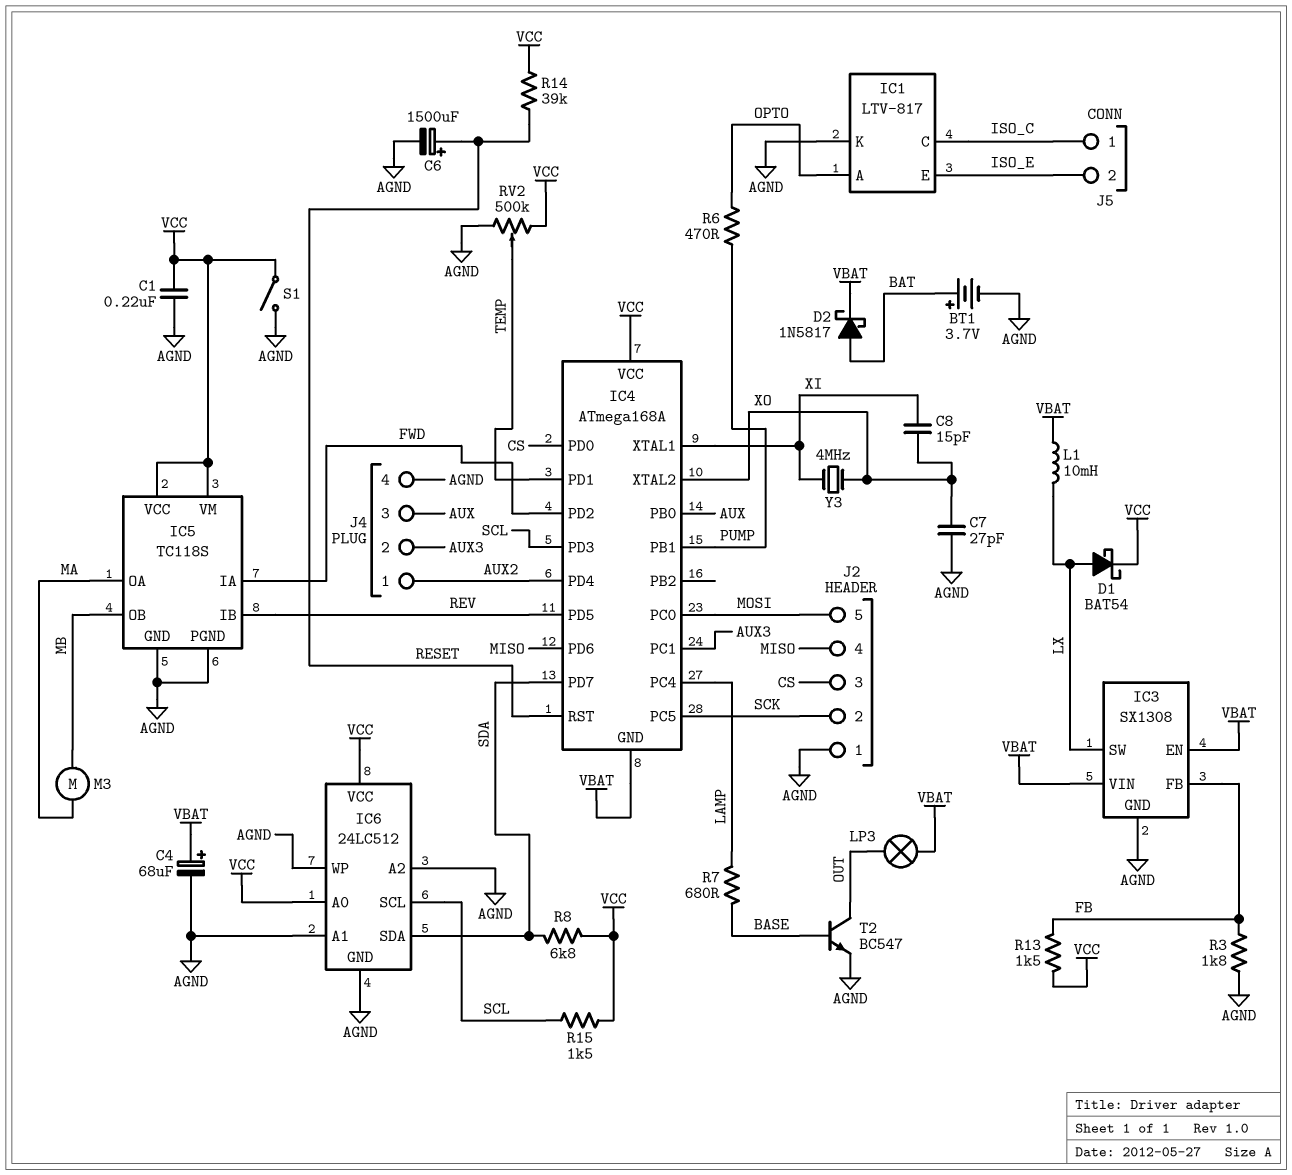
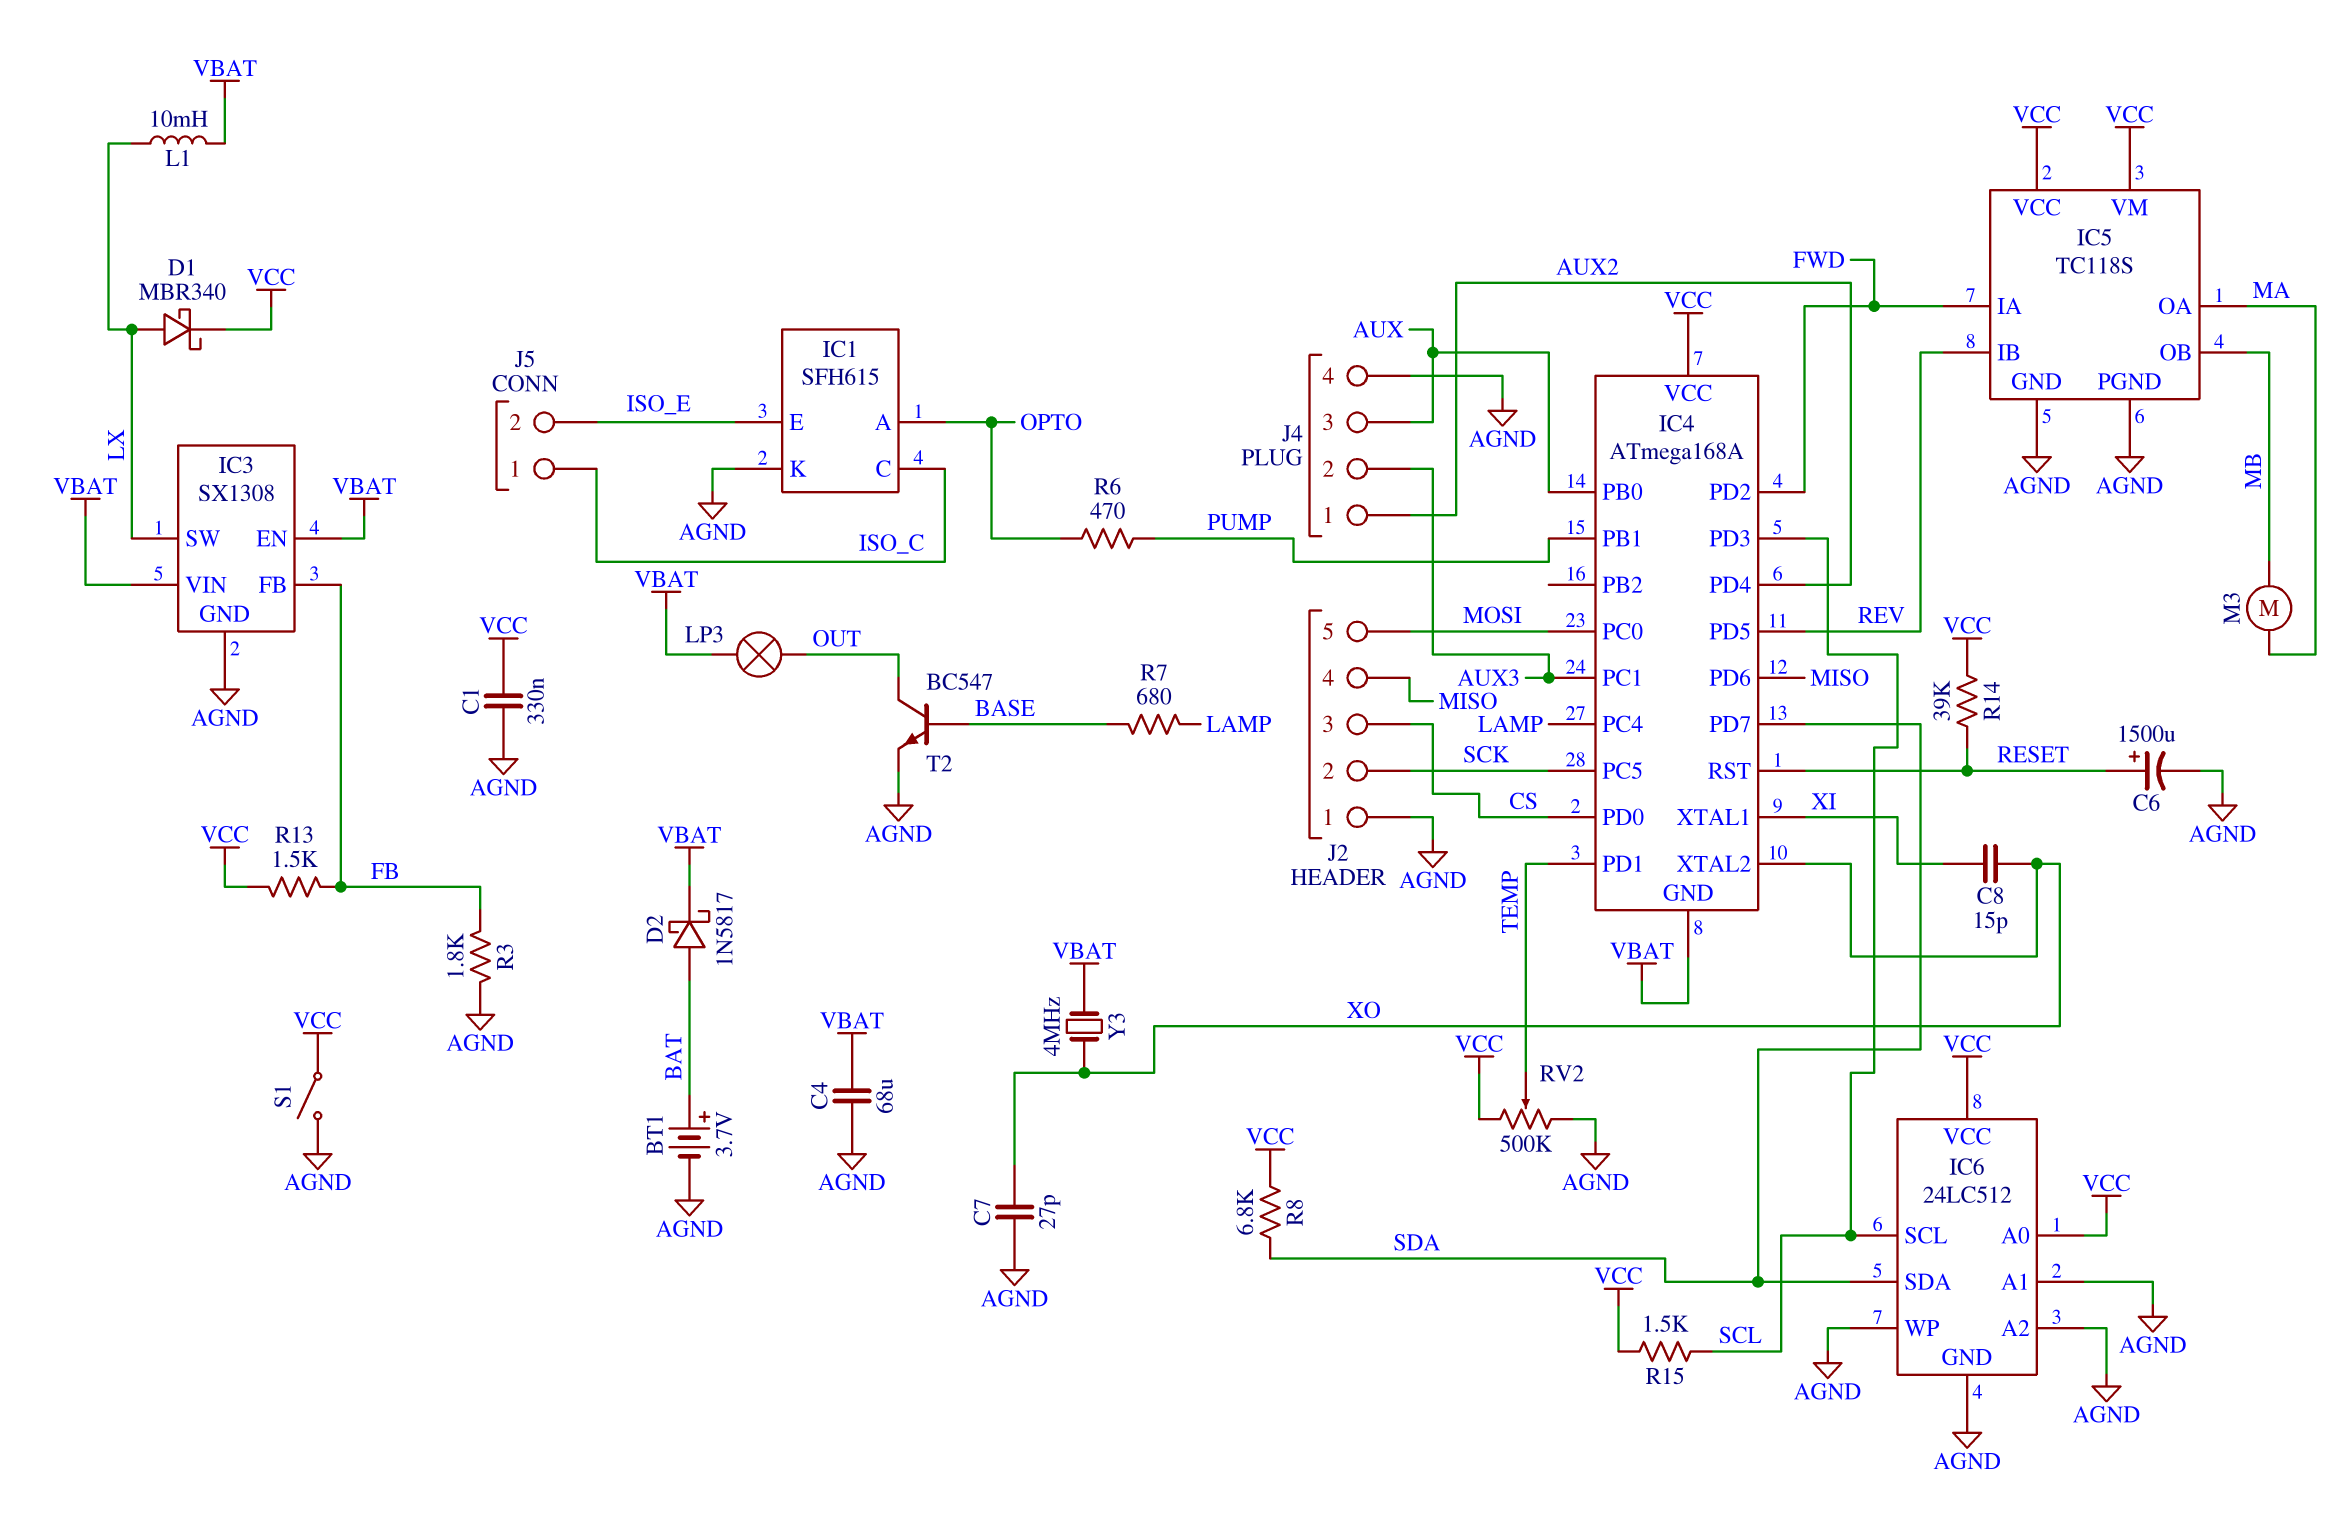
C1: 220nF (AGND, VCC) -> 330nF (AGND, VCC)
C4: 68uF (plus VBAT, minus AGND) -> 68uF (AGND, VBAT)
D1: schottky BAT54 (A LX, K VCC) -> schottky MBR340 (A LX, K VCC)
IC1: LTV-817 -> SFH615
Y3: 4MHz (XI, XO) -> 4MHz (VBAT, XO)

